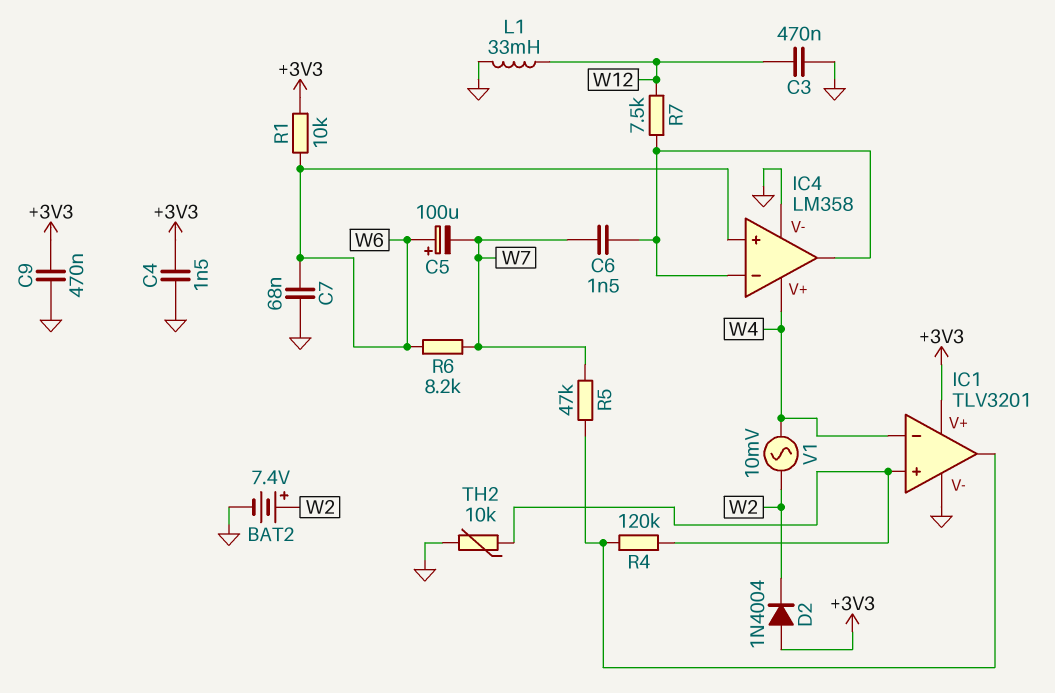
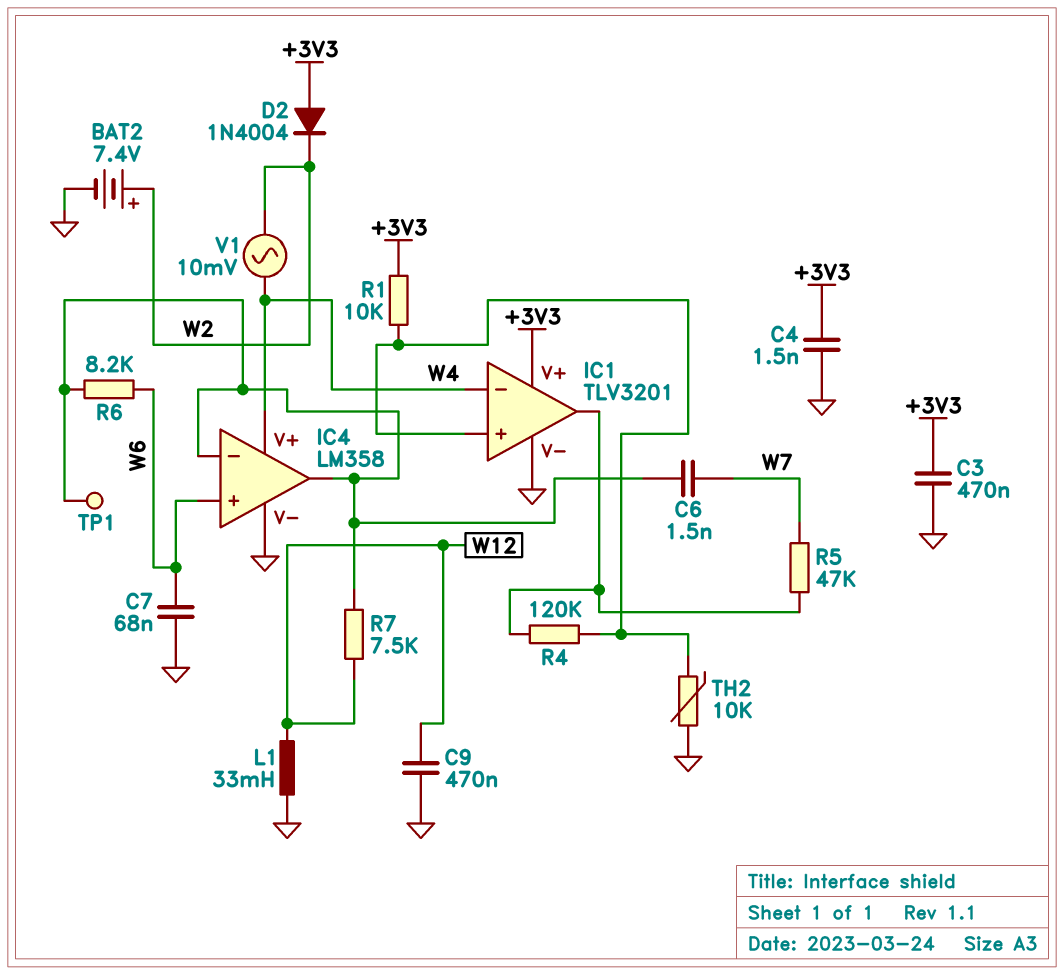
C3: 470nF (GND, W12) -> 470nF (+3V3, GND)
C5: 100uF (plus W6, minus W7) -> none
C9: 470nF (+3V3, GND) -> 470nF (GND, W12)
R1: 10k (+3V3, W6) -> 10k (+3V3, IC1/in+)
R6: 8.2k (W6, W7) -> 8.2k (IC4/in-, W6)
TP1: none -> test point (IC4/in-)

